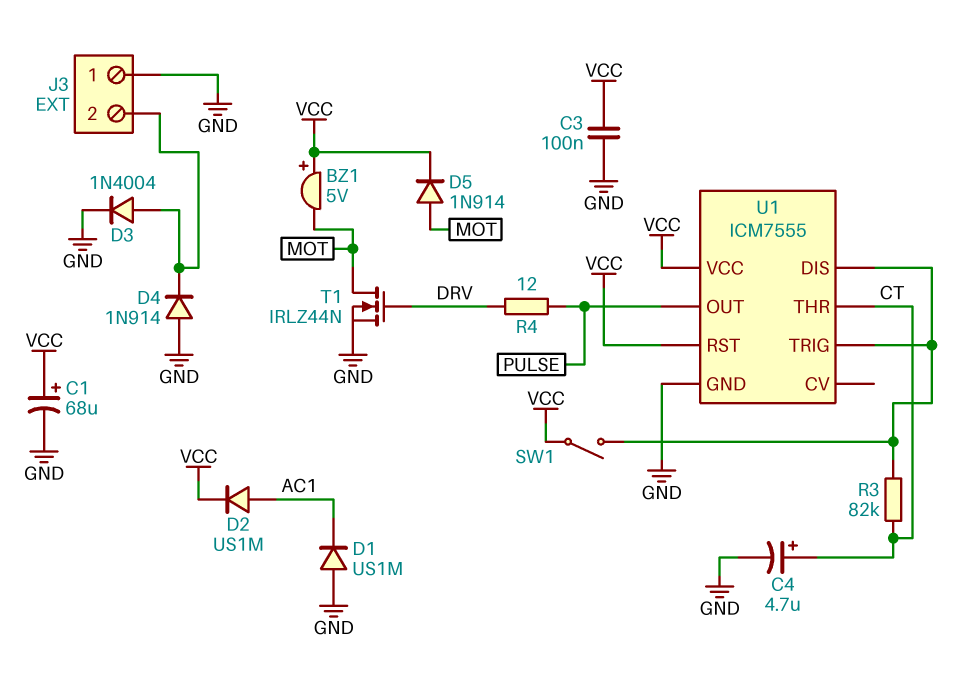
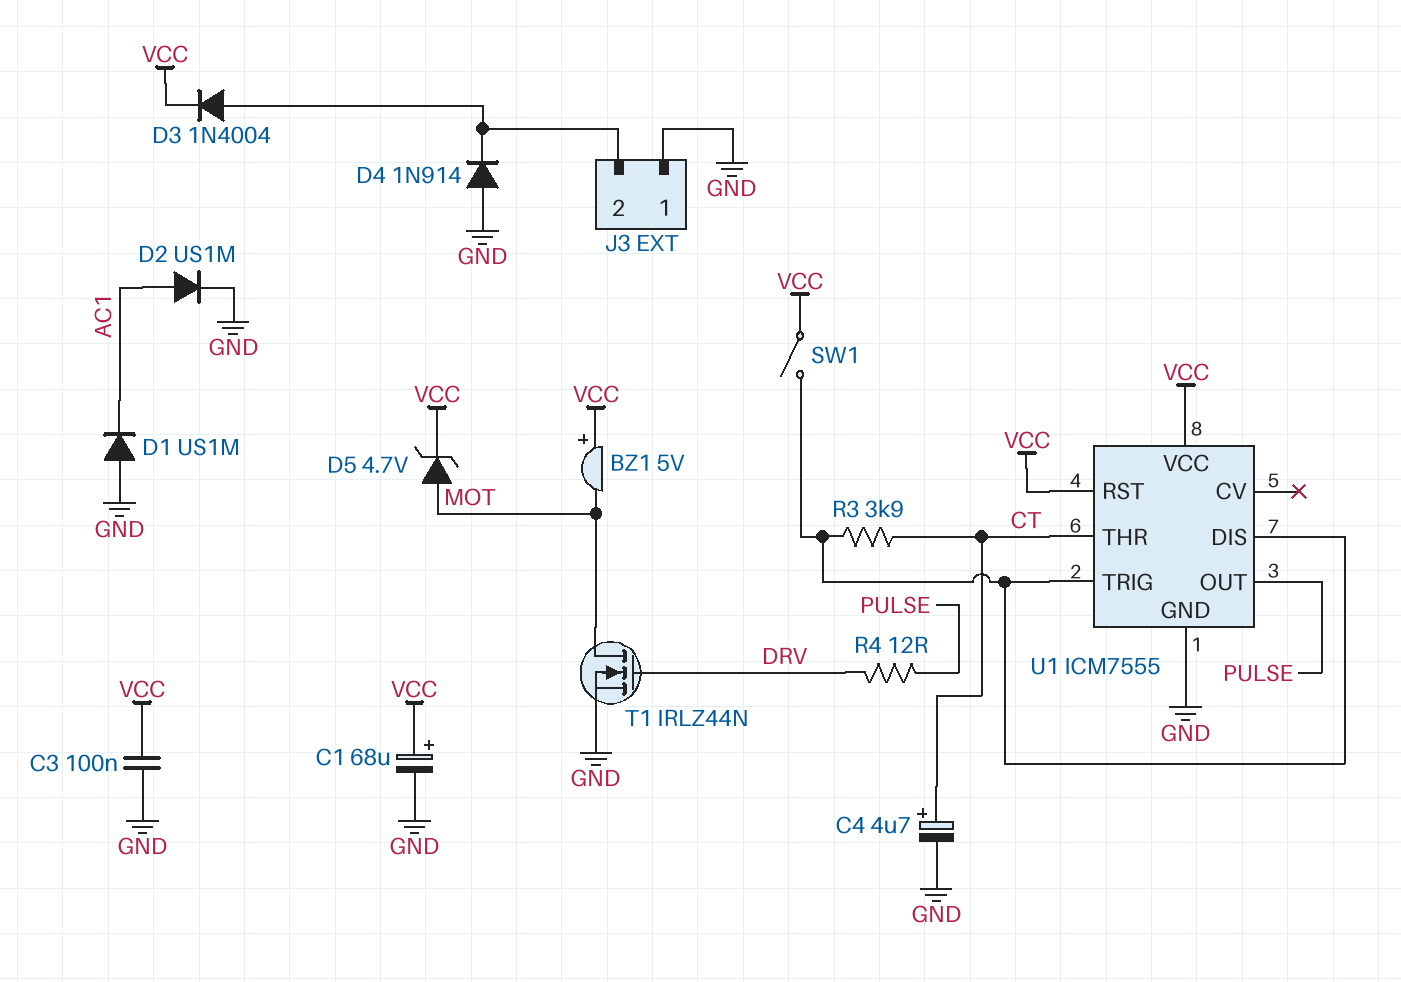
D2: diode US1M (A AC1, K VCC) -> diode US1M (A AC1, K GND)
D3: diode 1N4004 (A J3/2, K GND) -> diode 1N4004 (A J3/2, K VCC)
D5: diode 1N914 (A MOT, K VCC) -> zener 4.7V (A MOT, K VCC)
R3: 82k (CT, U1/DIS) -> 3.9k (CT, U1/DIS)

